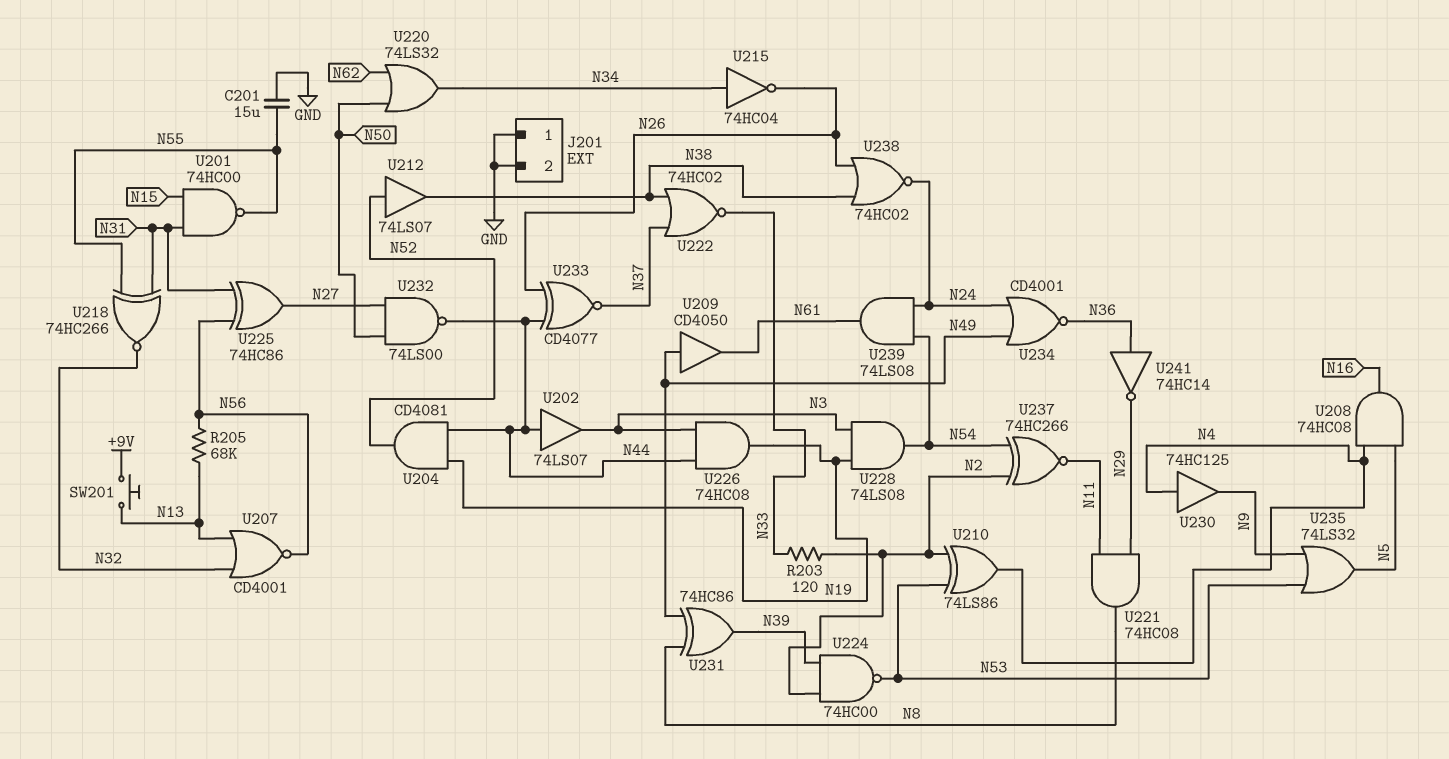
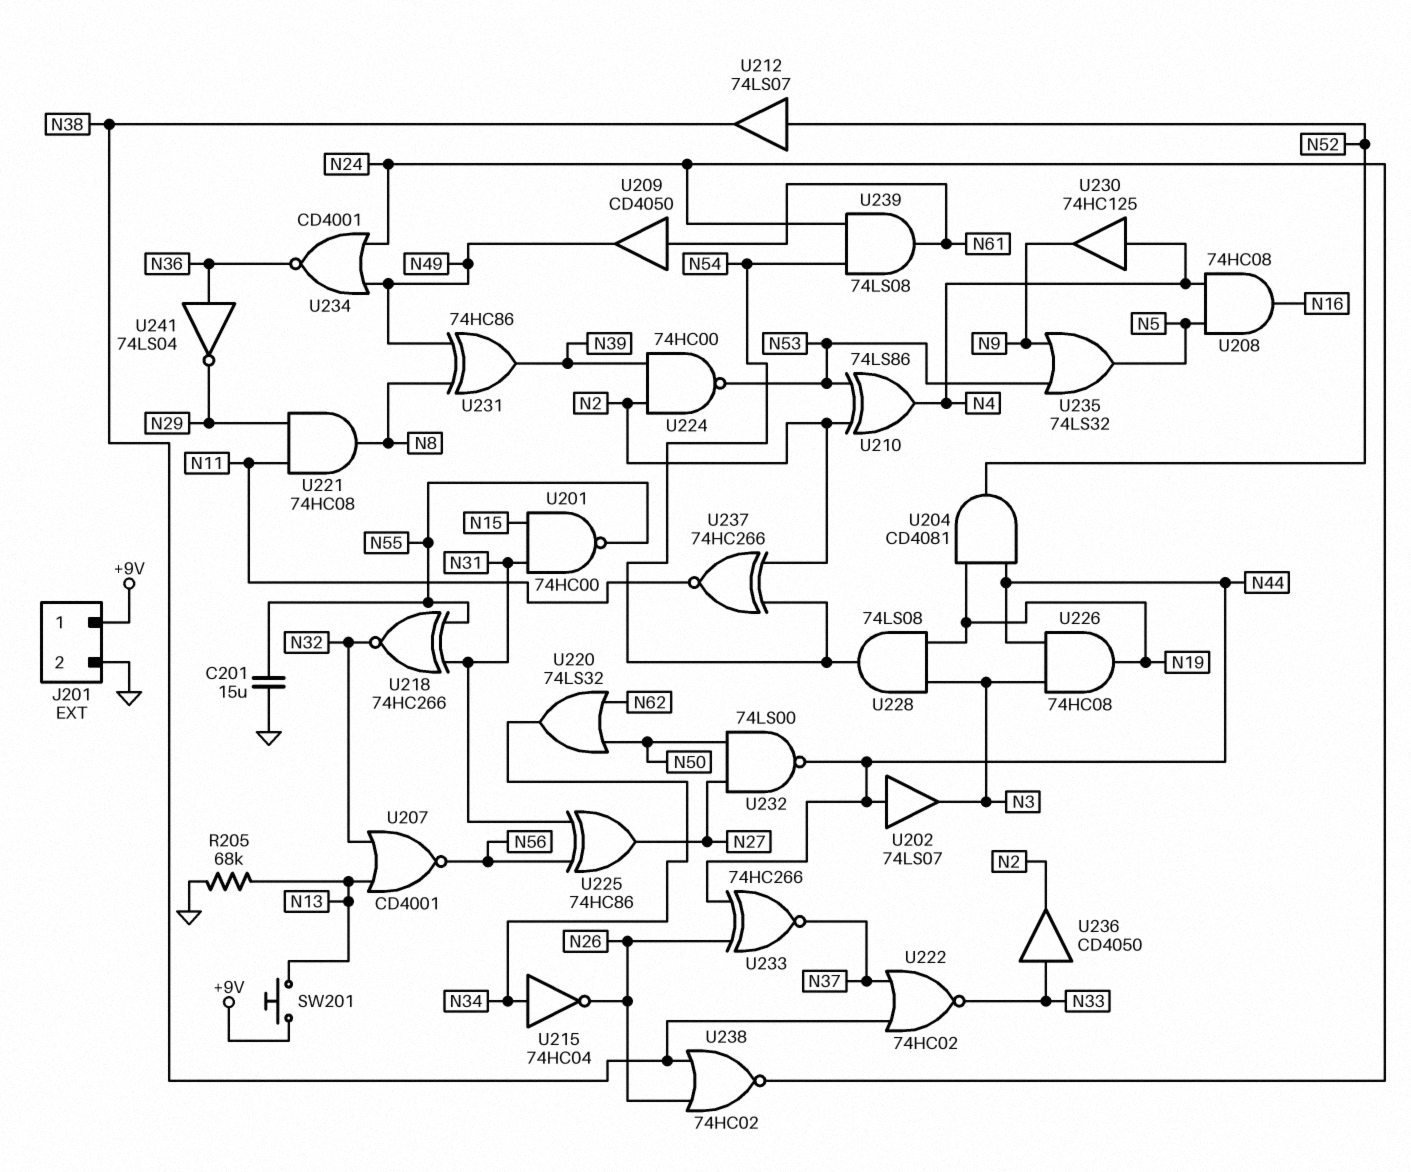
J201 pin 1: GND -> +9V
R203: 120 (N2, N33) -> none
R205: 68k (N13, N56) -> 68k (GND, N13)
U209: buffer CD4050 (in N49, out N61) -> buffer CD4050 (in N61, out N49)
U233: XNOR CD4077 (in N26, in N44, out N37) -> XNOR 74HC266 (in N26, in N44, out N37)
U236: none -> buffer CD4050 (in N33, out N2)
U241: NOT 74HC14 (in N36, out N29) -> NOT 74LS04 (in N36, out N29)

